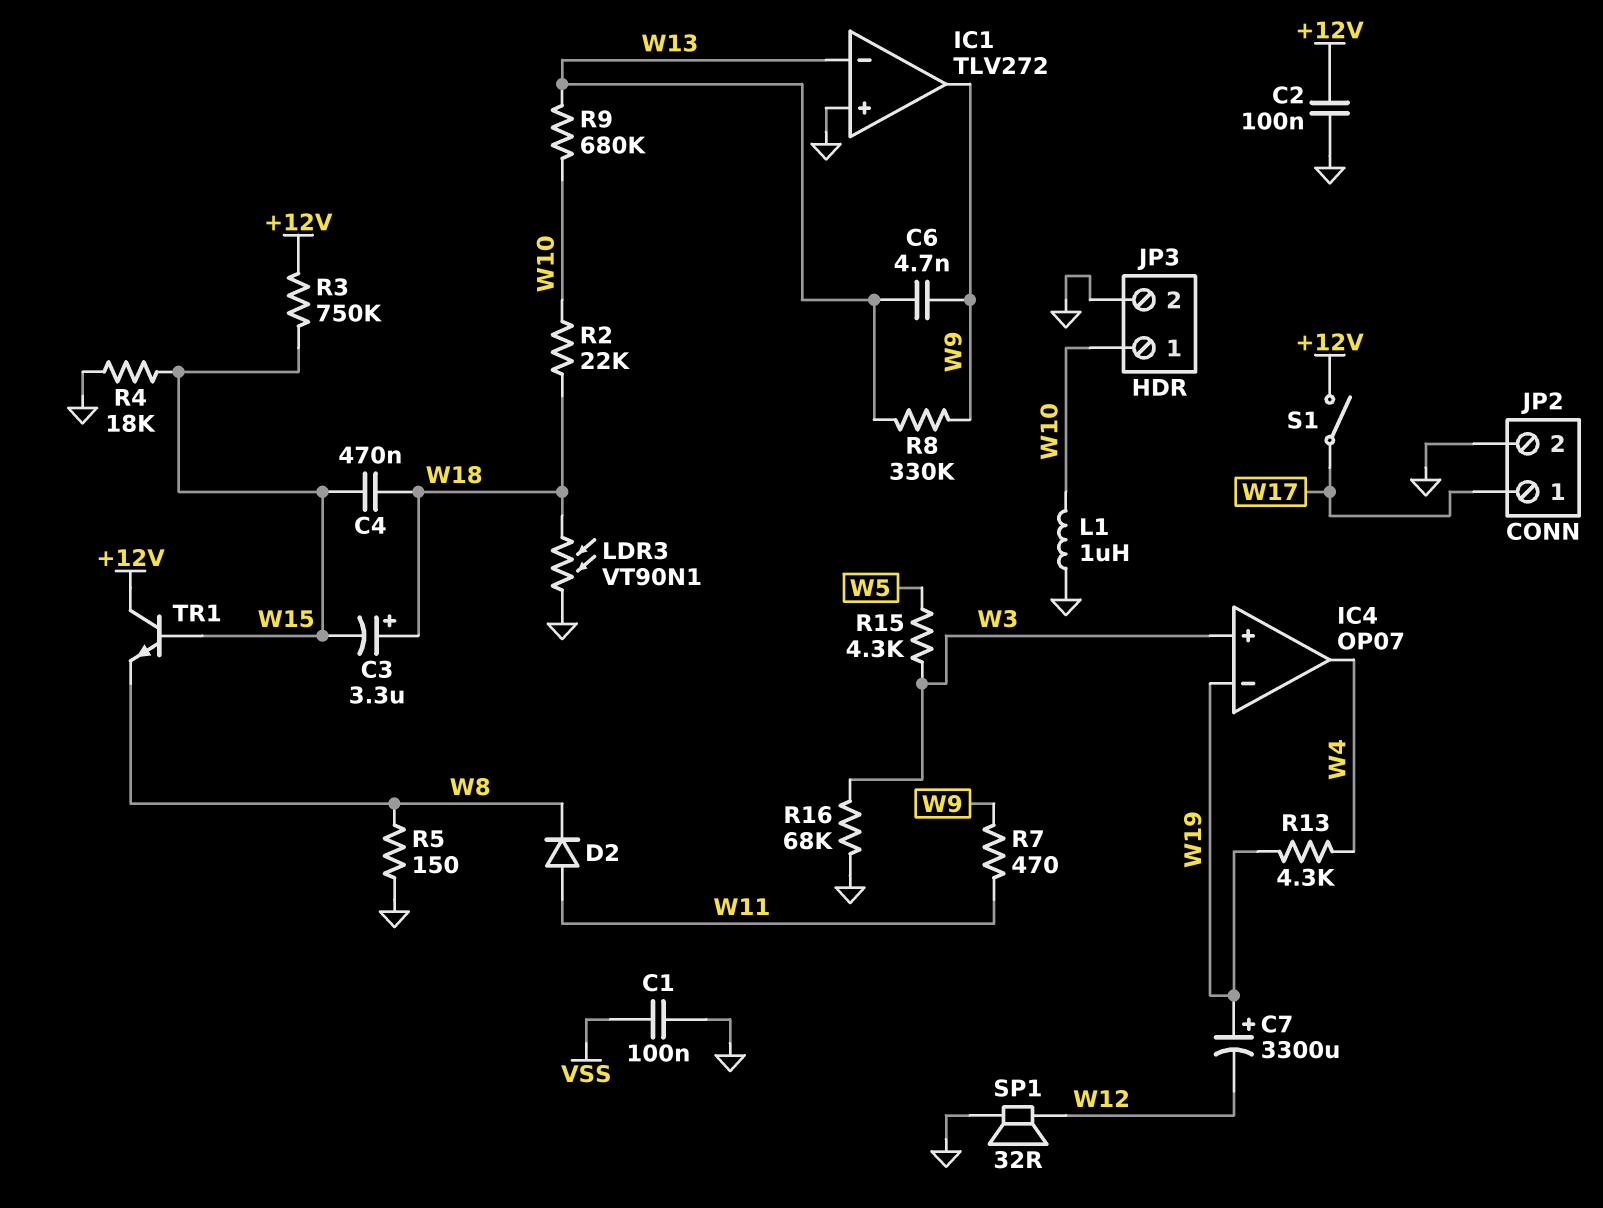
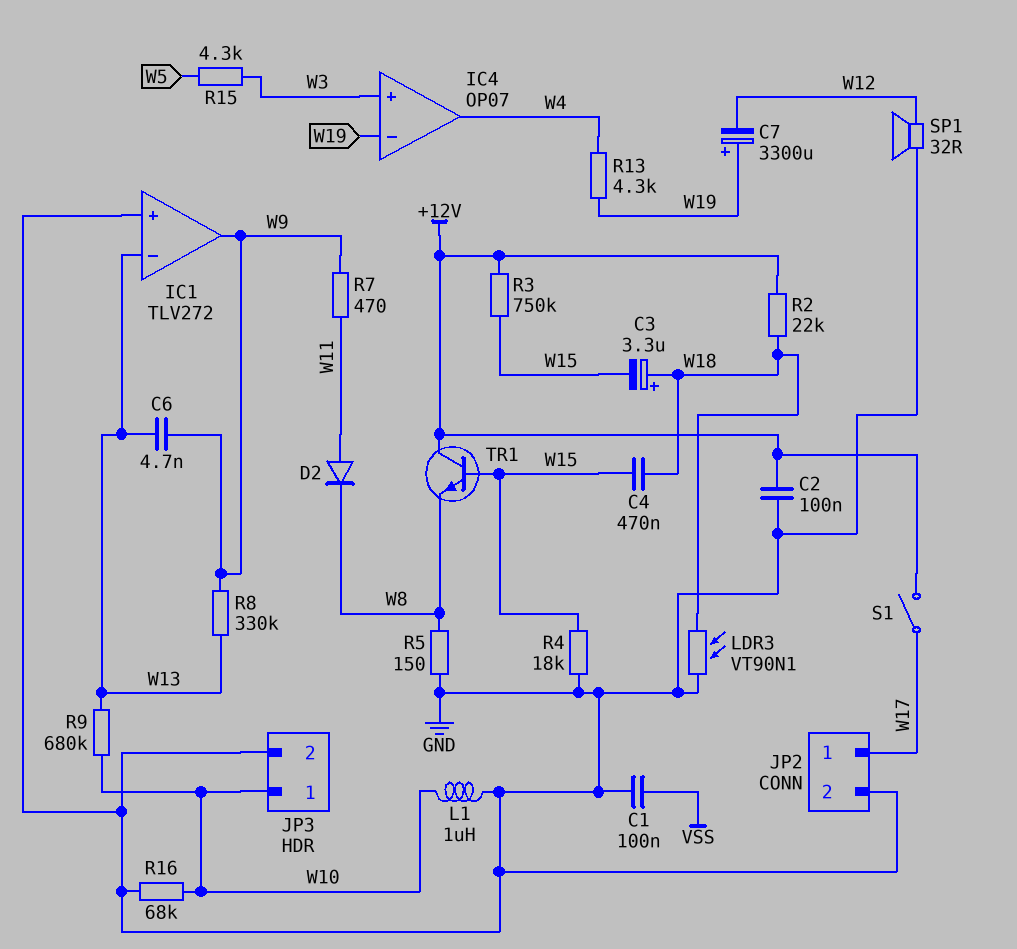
R2: 22k (W10, W18) -> 22k (+12V, W18)
R16: 68k (GND, W3) -> 68k (GND, W10)

